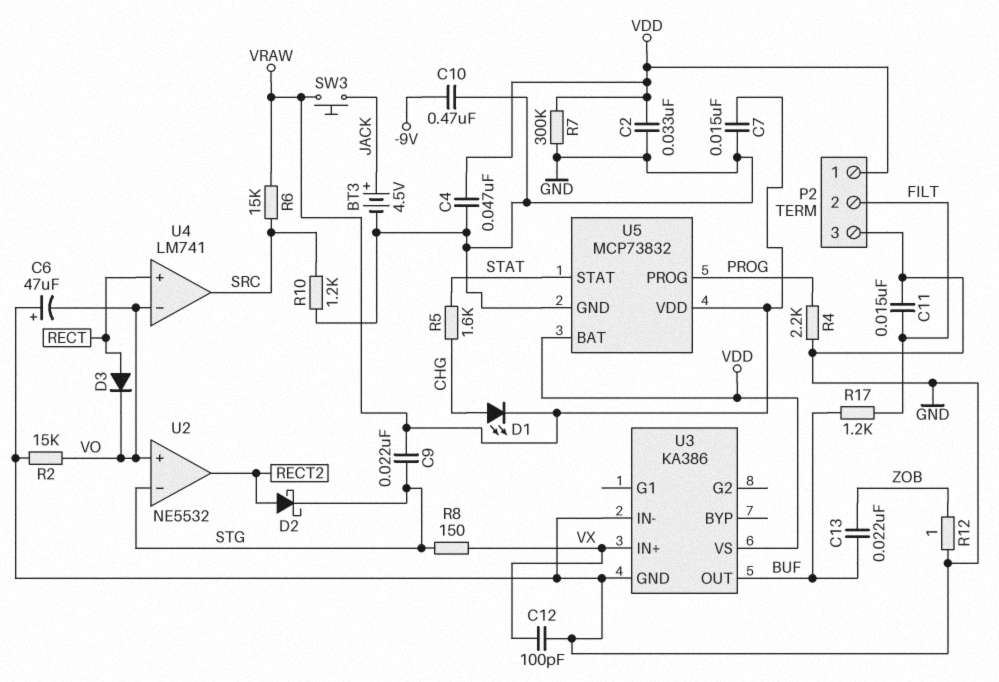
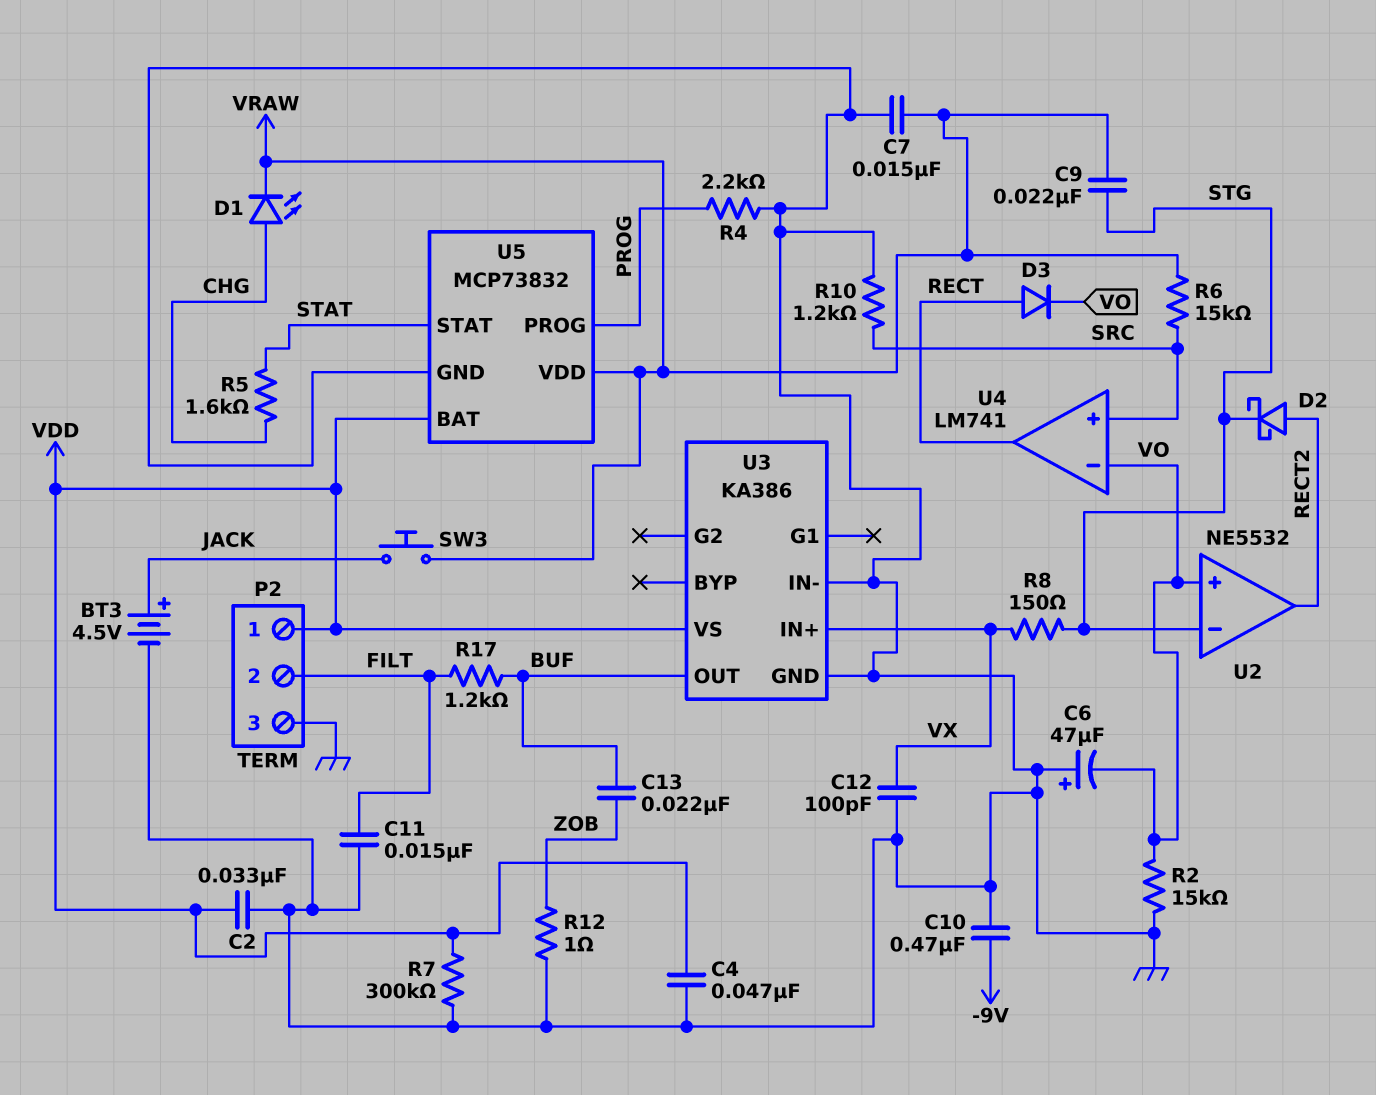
U4 pin in+: RECT -> SRC
U4 pin out: SRC -> RECT

